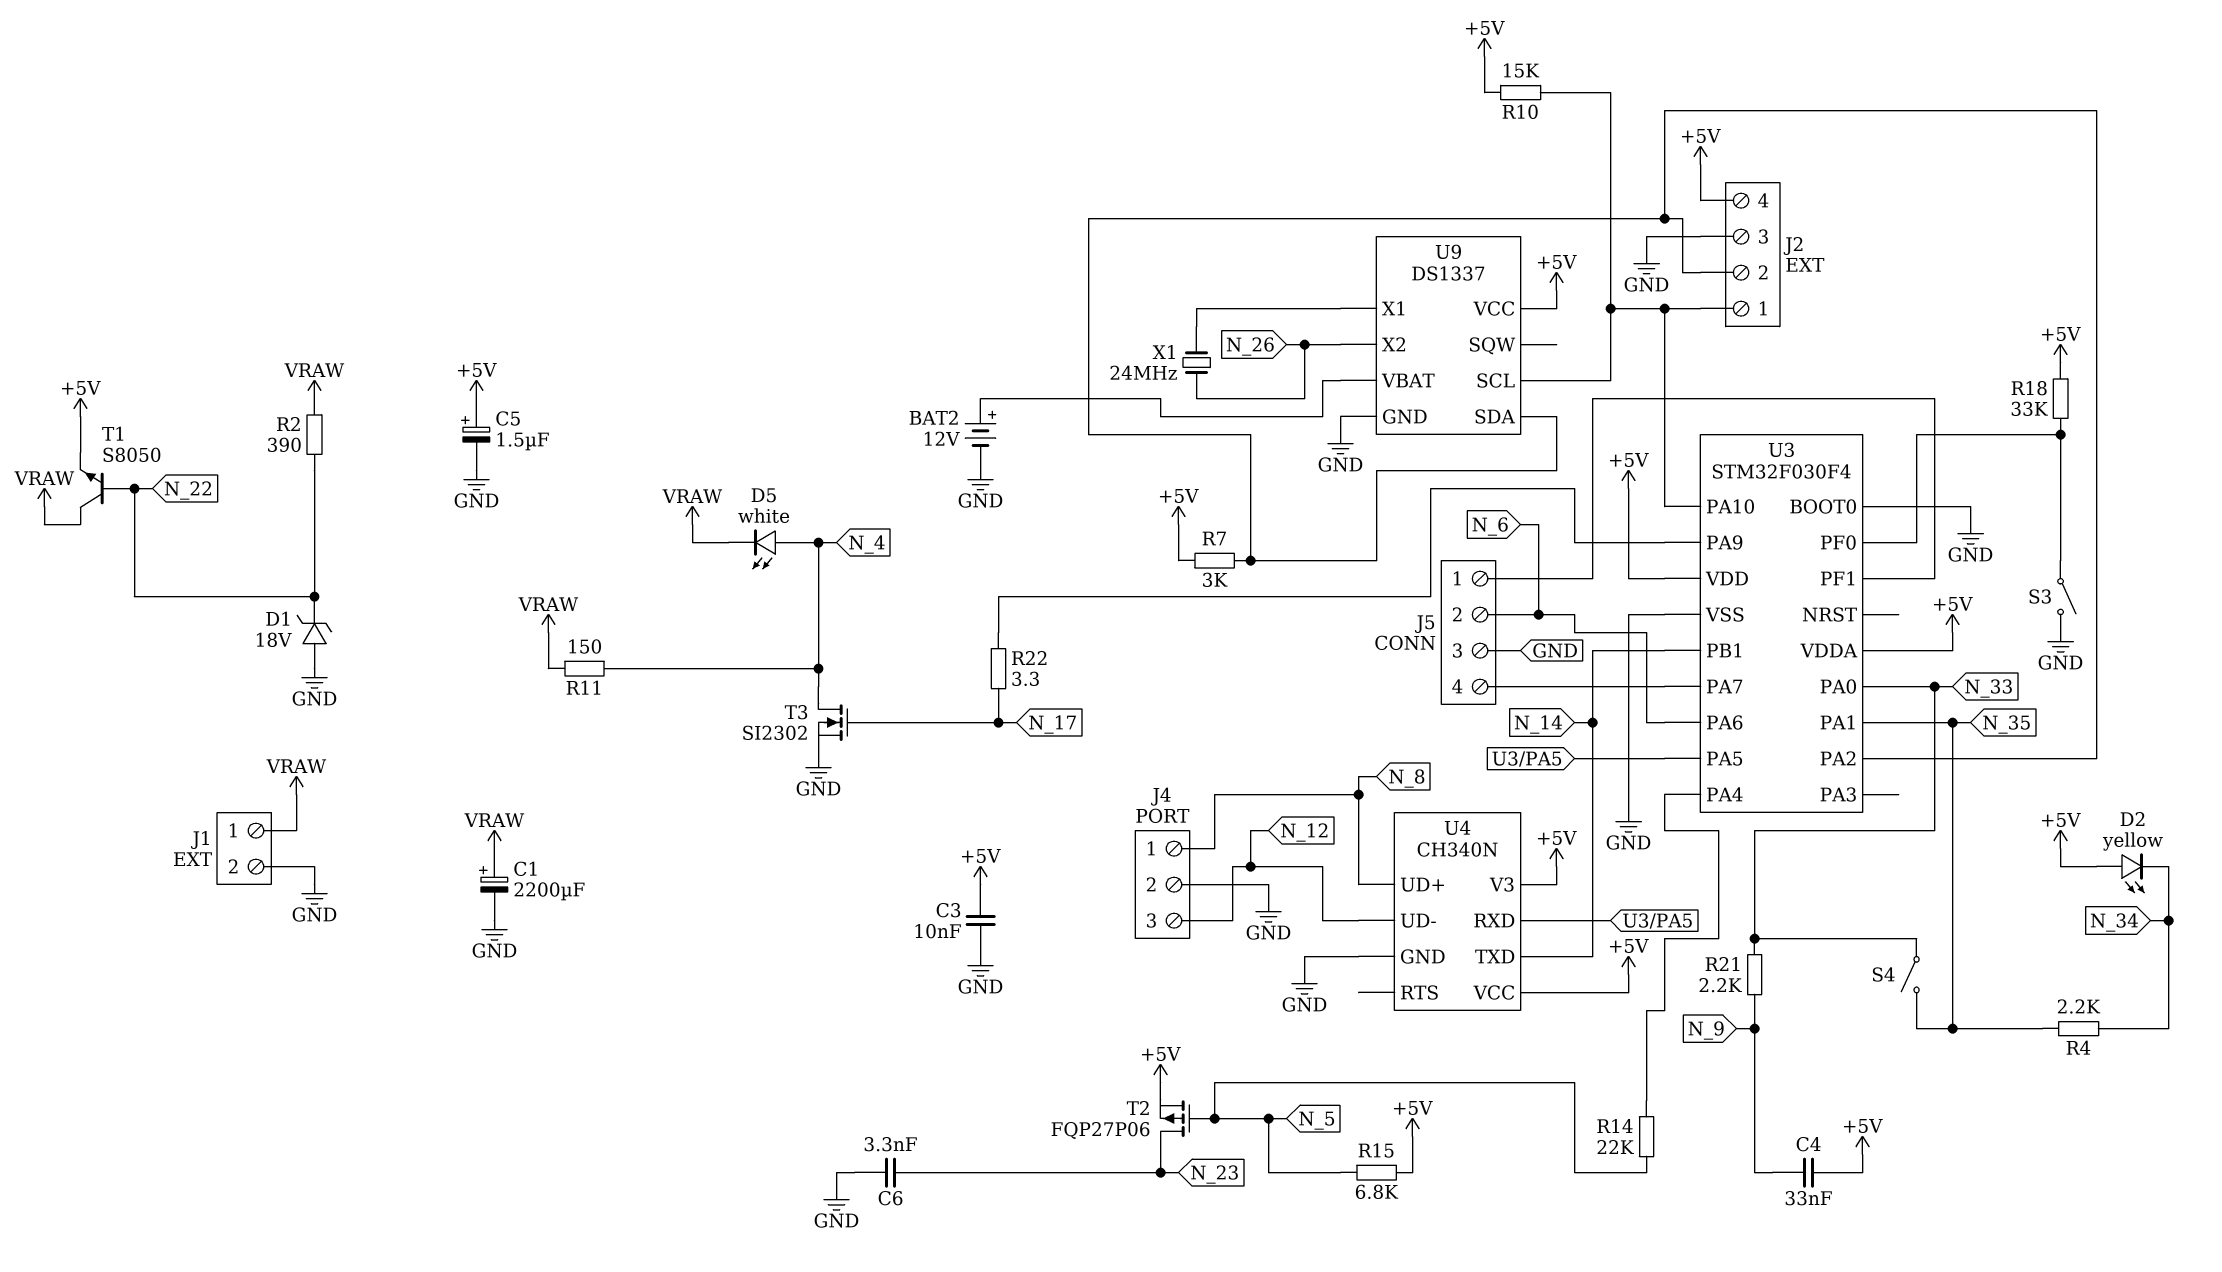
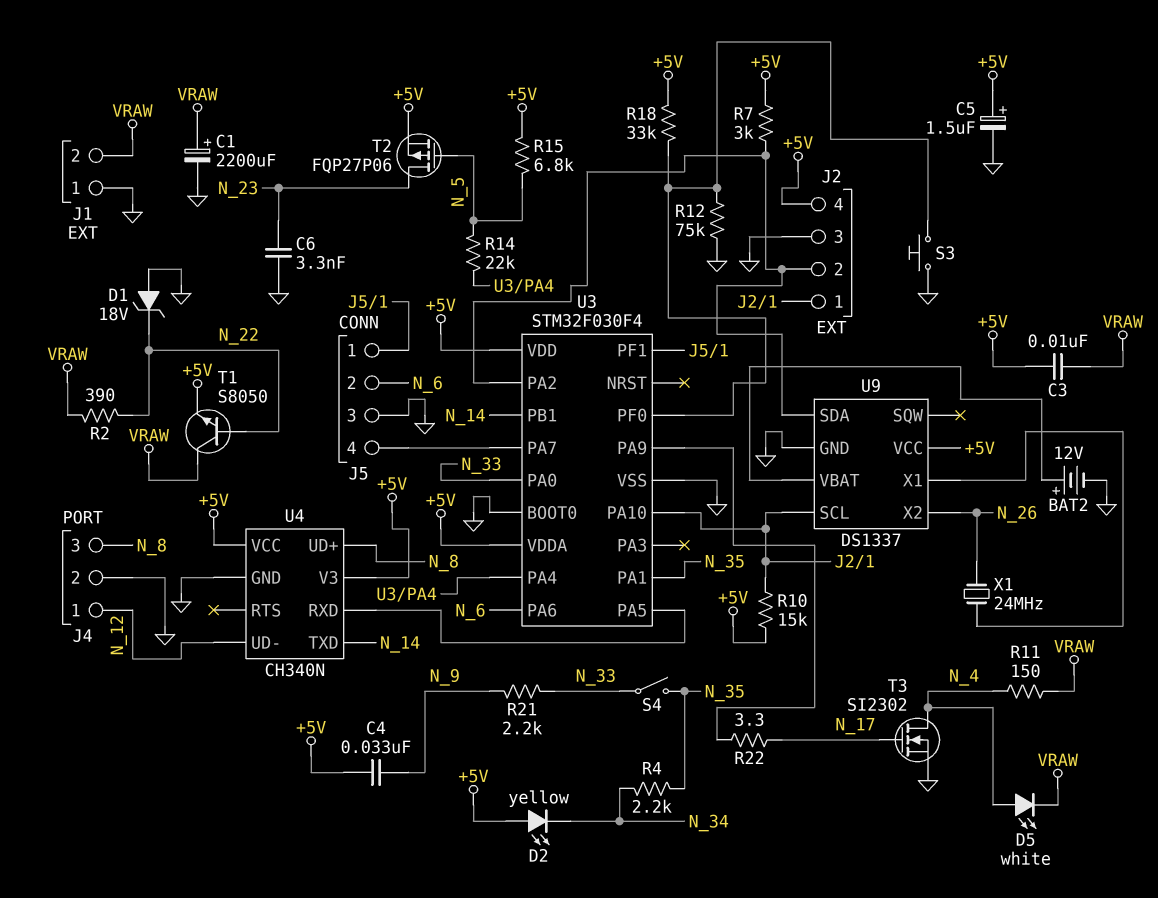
C3: 10nF (+5V, GND) -> 10nF (+5V, VRAW)
J1 pin 1: VRAW -> GND
J1 pin 2: GND -> VRAW
J4 pin 1: N_8 -> N_12
J4 pin 3: N_12 -> N_8
R12: none -> 75k (GND, U3/PF0)
S3: switch (GND, U3/PF0) -> button (GND, U3/PF0)

